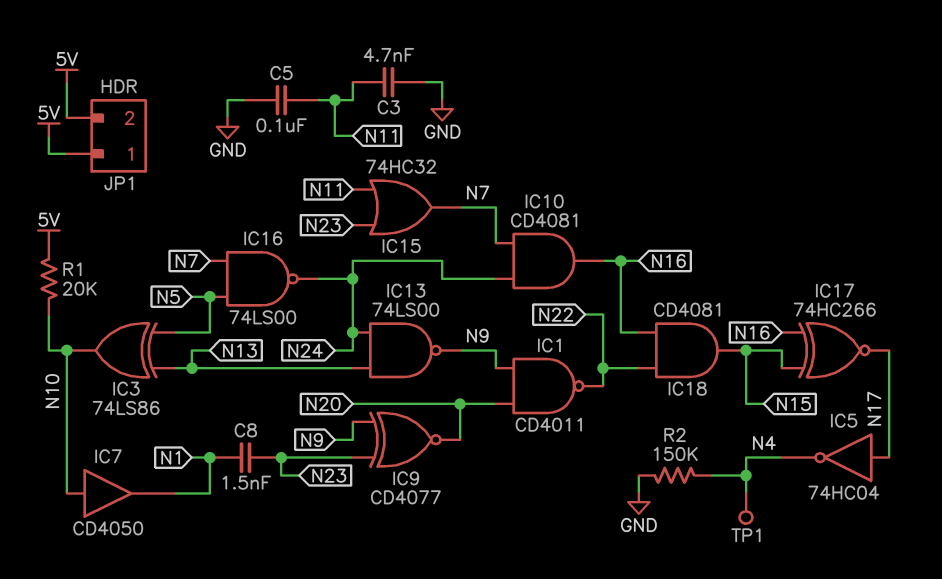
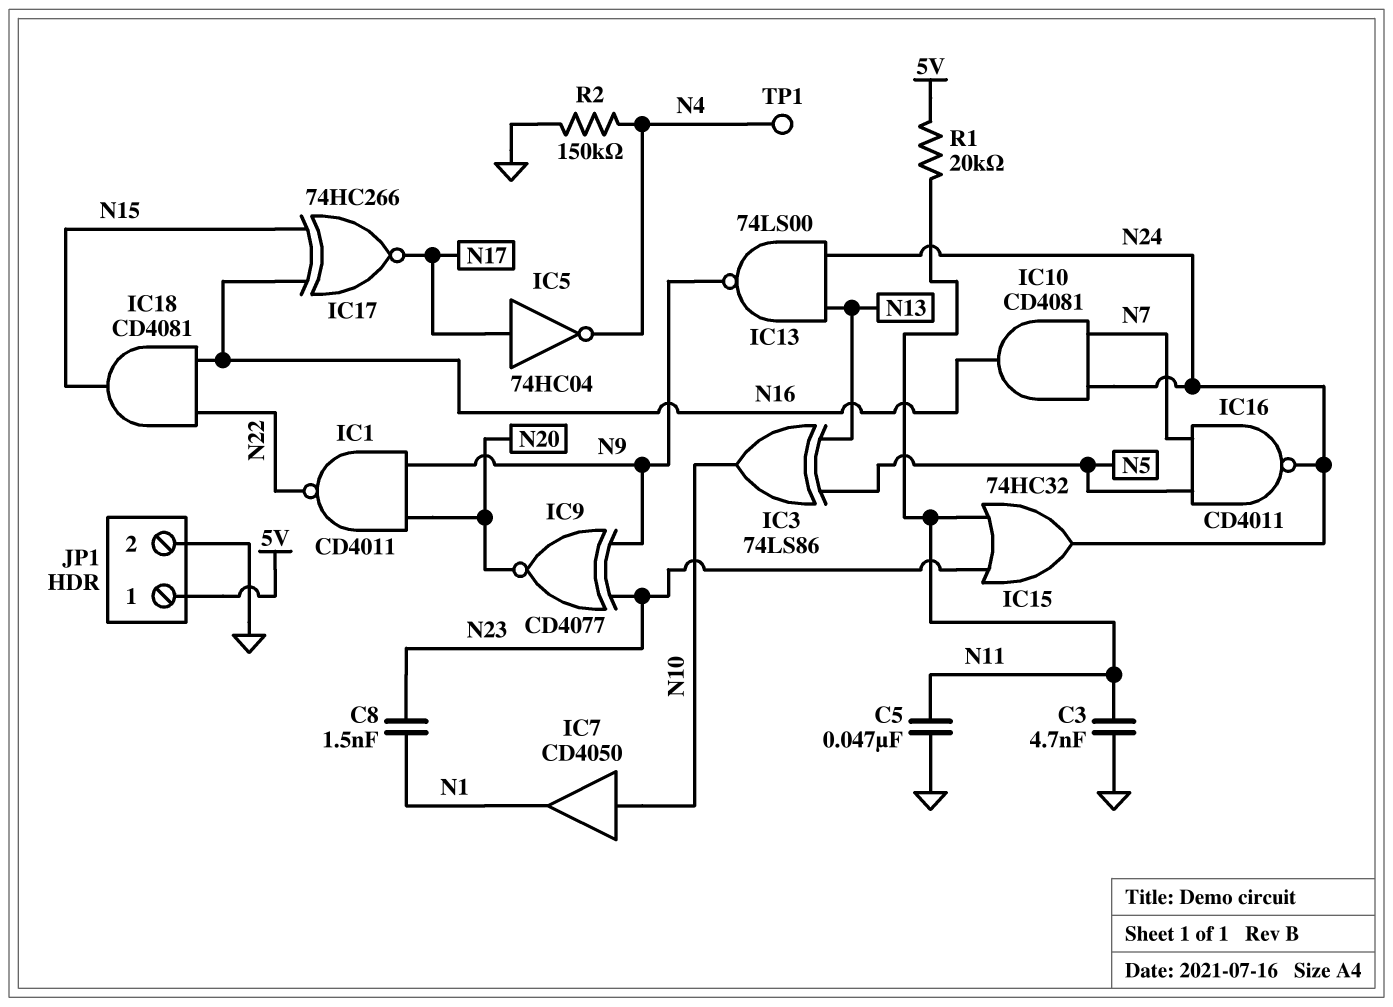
C5: 100nF (GND, N11) -> 47nF (GND, N11)
IC15: OR 74HC32 (in N11, in N23, out N7) -> OR 74HC32 (in N11, in N23, out N24)
IC16: NAND 74LS00 (in N5, in N7, out N24) -> NAND CD4011 (in N5, in N7, out N24)
JP1 pin 2: 5V -> GND
R1: 20k (5V, N10) -> 20k (5V, N11)

